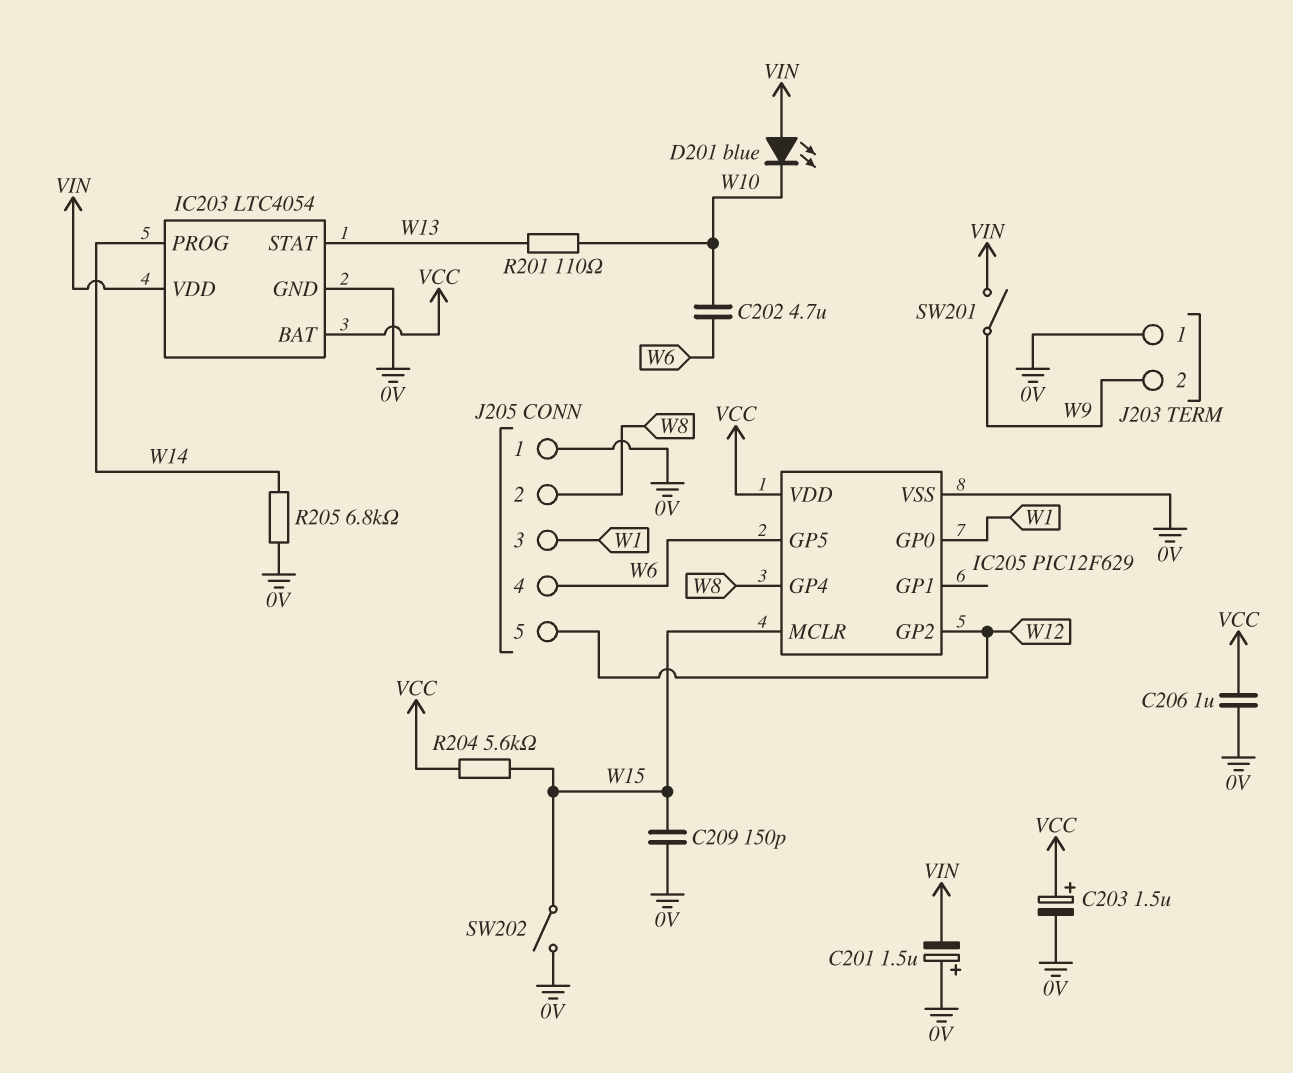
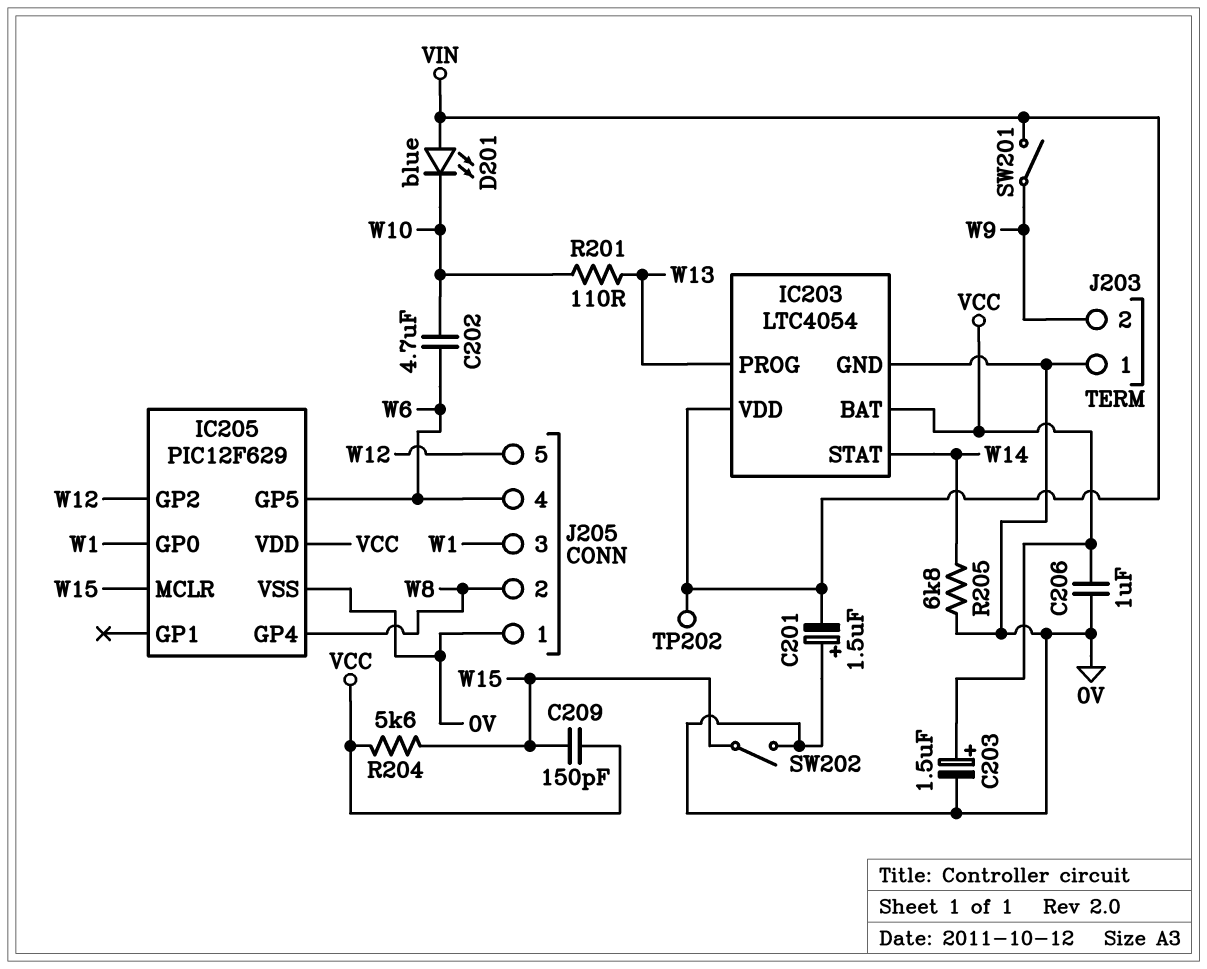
C209: 150pF (0V, W15) -> 150pF (VCC, W15)
IC203 pin PROG: W14 -> W13
IC203 pin STAT: W13 -> W14
TP202: none -> test point (VIN)

